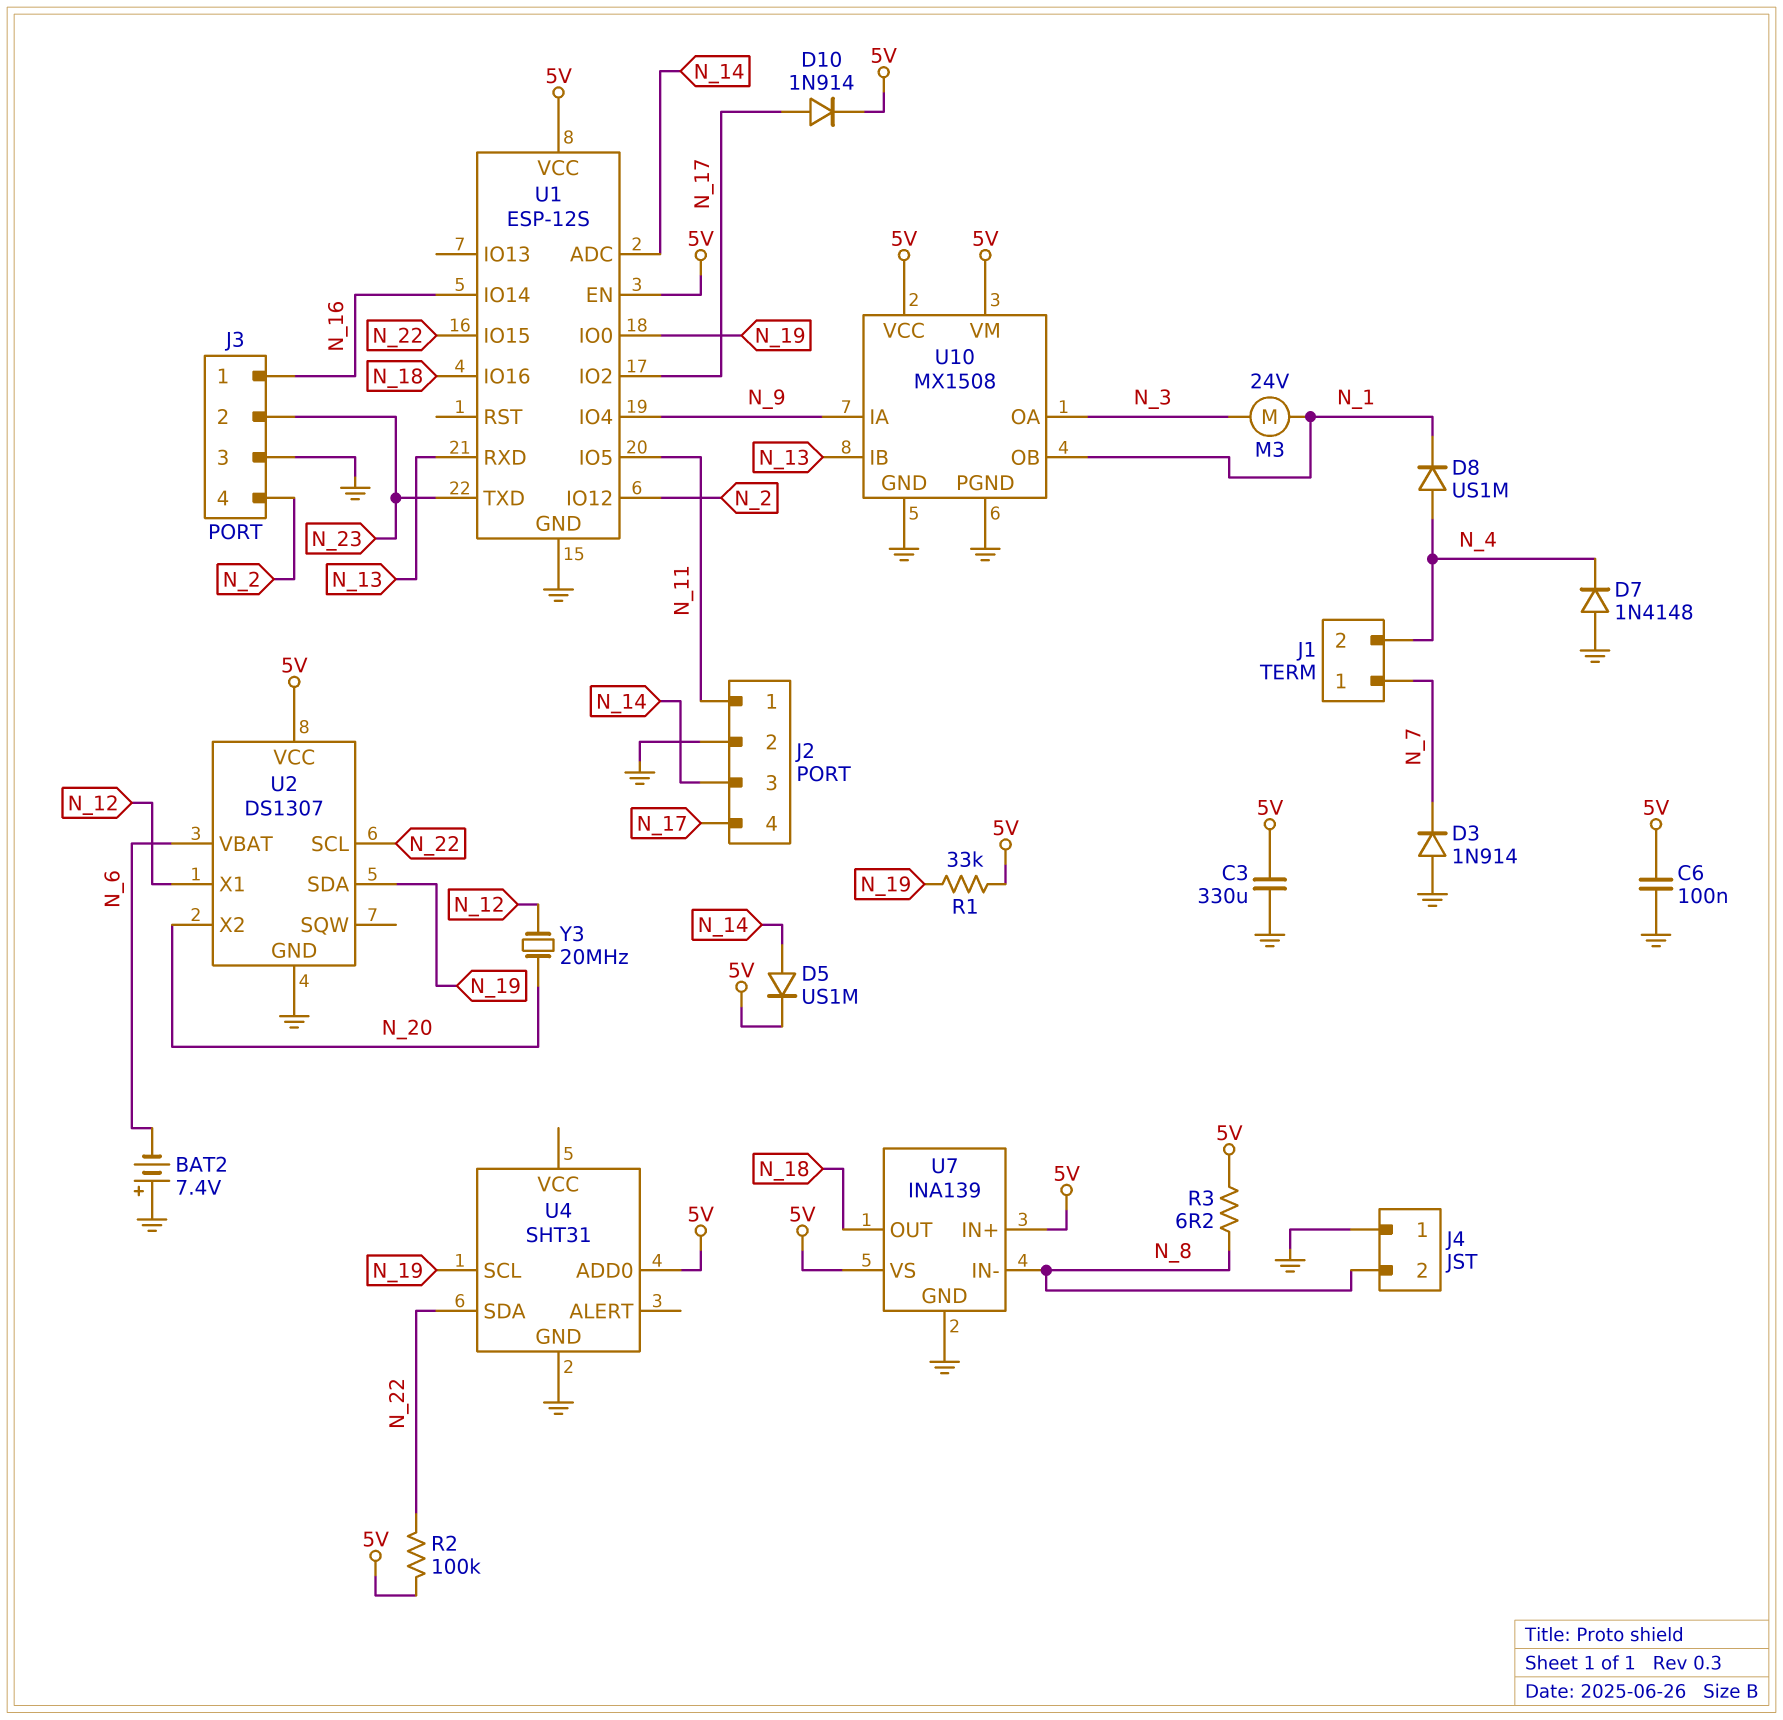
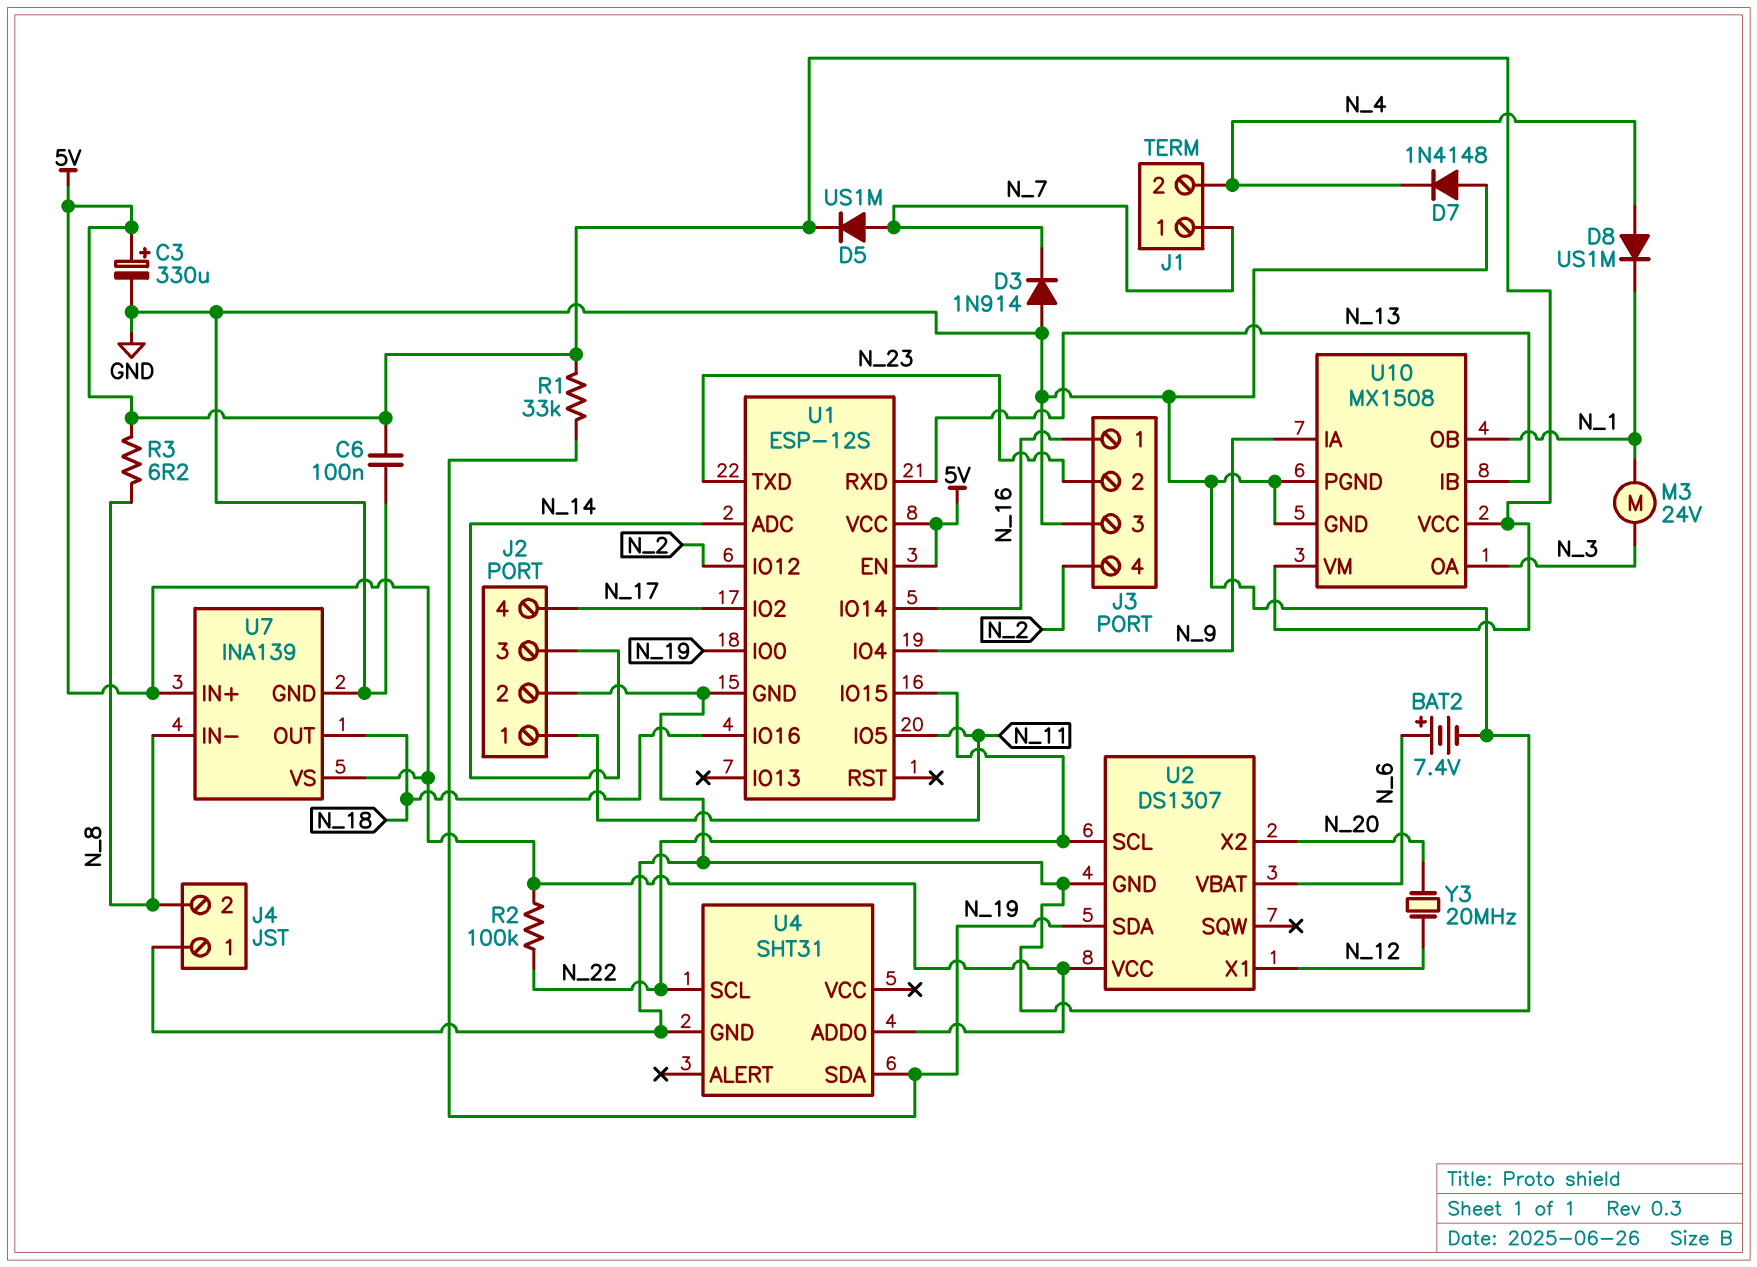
BAT2: 7.4V (plus GND, minus N_6) -> 7.4V (plus N_6, minus GND)
C3: 330uF (5V, GND) -> 330uF (plus 5V, minus GND)
D5: diode US1M (A N_14, K 5V) -> diode US1M (A N_7, K 5V)
D10: diode 1N914 (A N_17, K 5V) -> none
U4 pin SCL: N_19 -> N_22
U4 pin SDA: N_22 -> N_19

